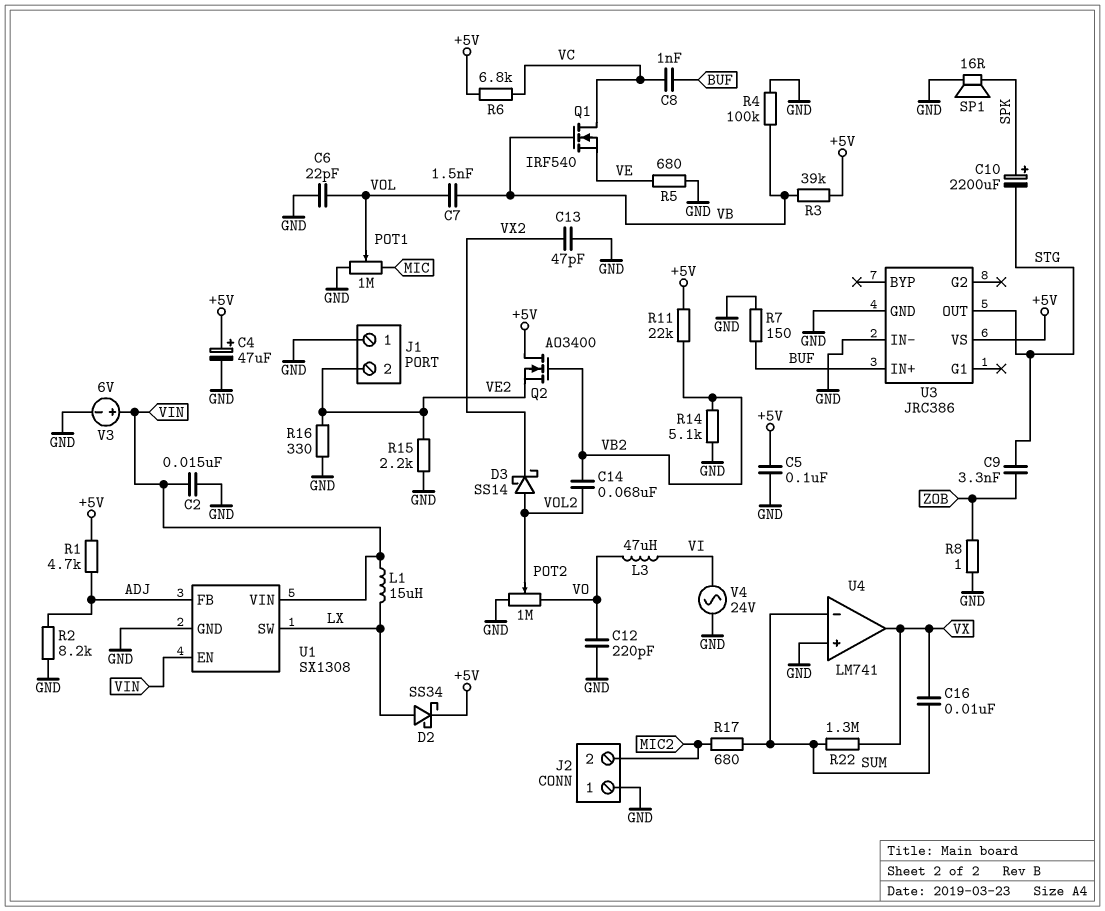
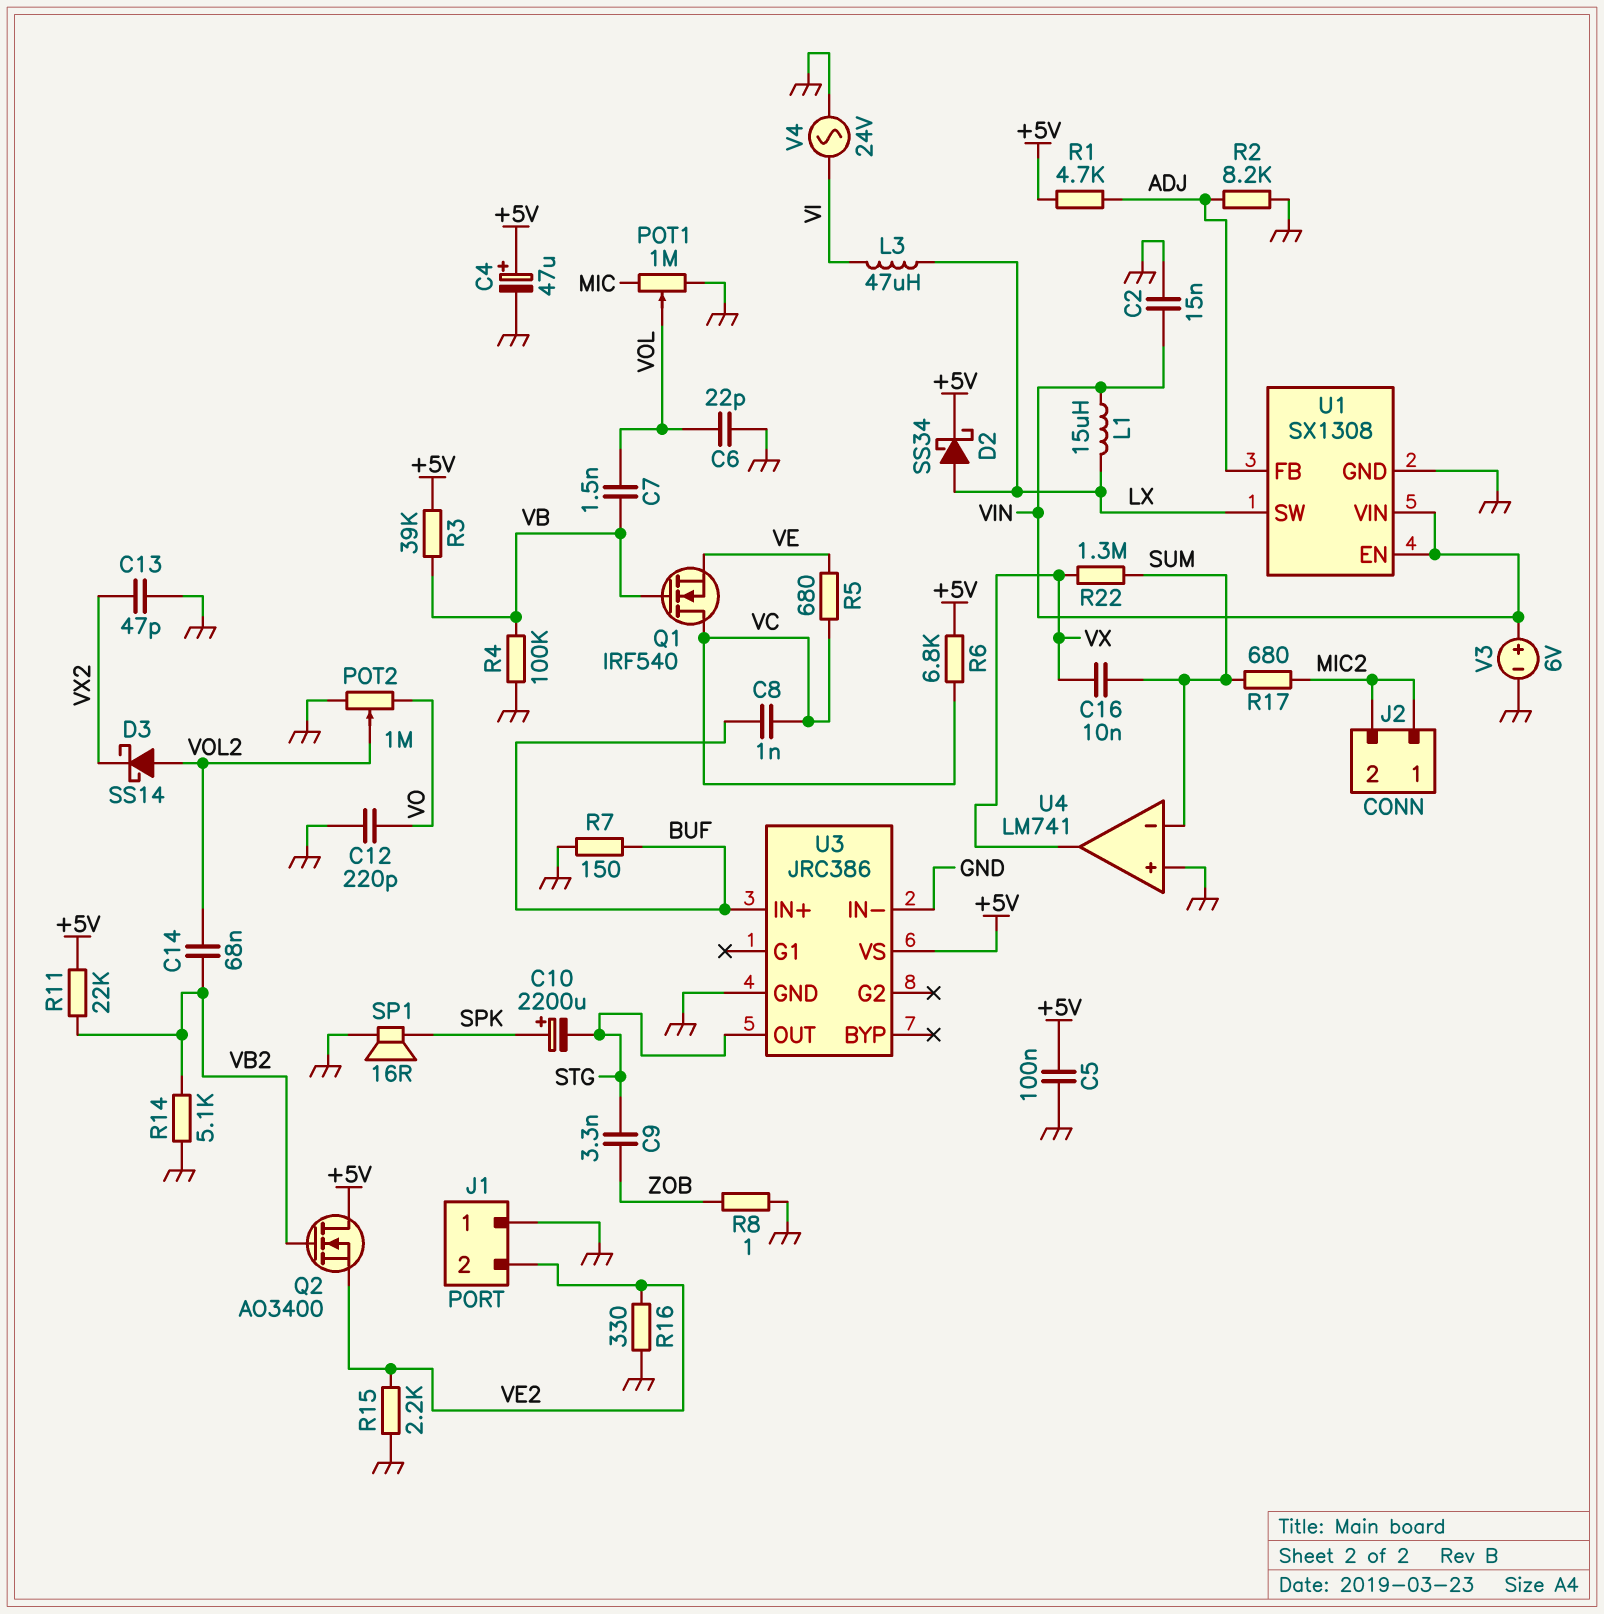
J2 pin 1: GND -> MIC2
L3: 47uH (VI, VO) -> 47uH (LX, VI)
R5: 680 (GND, VE) -> 680 (VC, VE)

